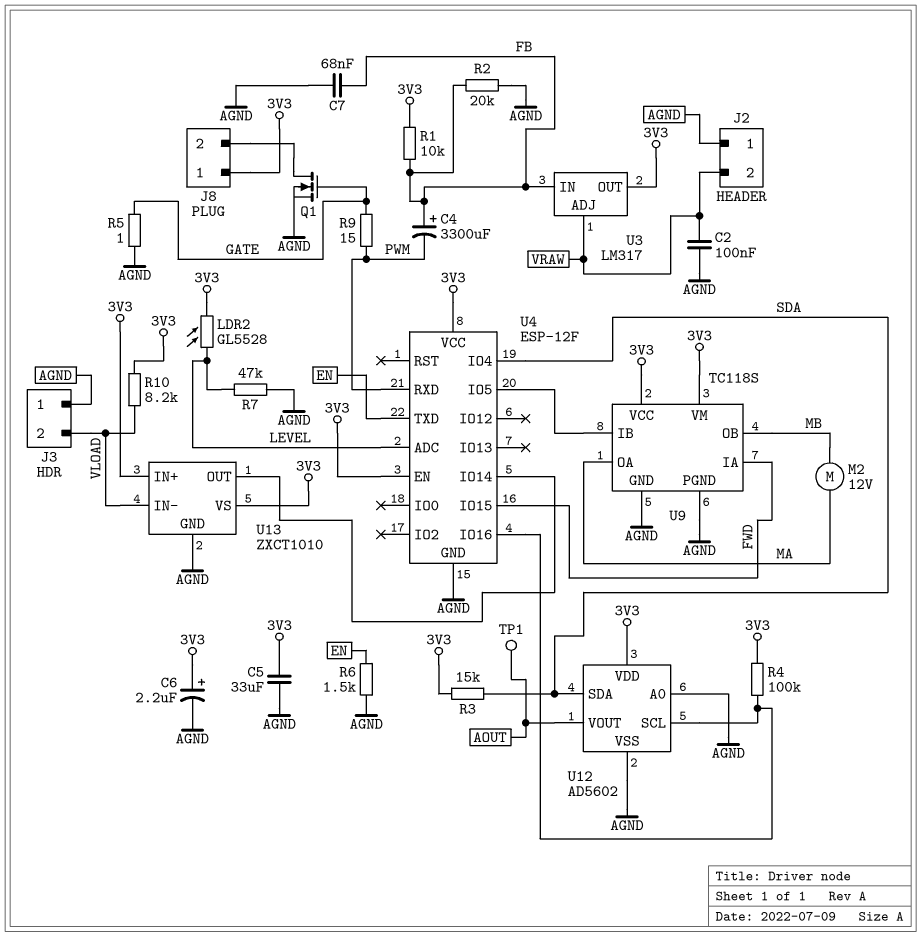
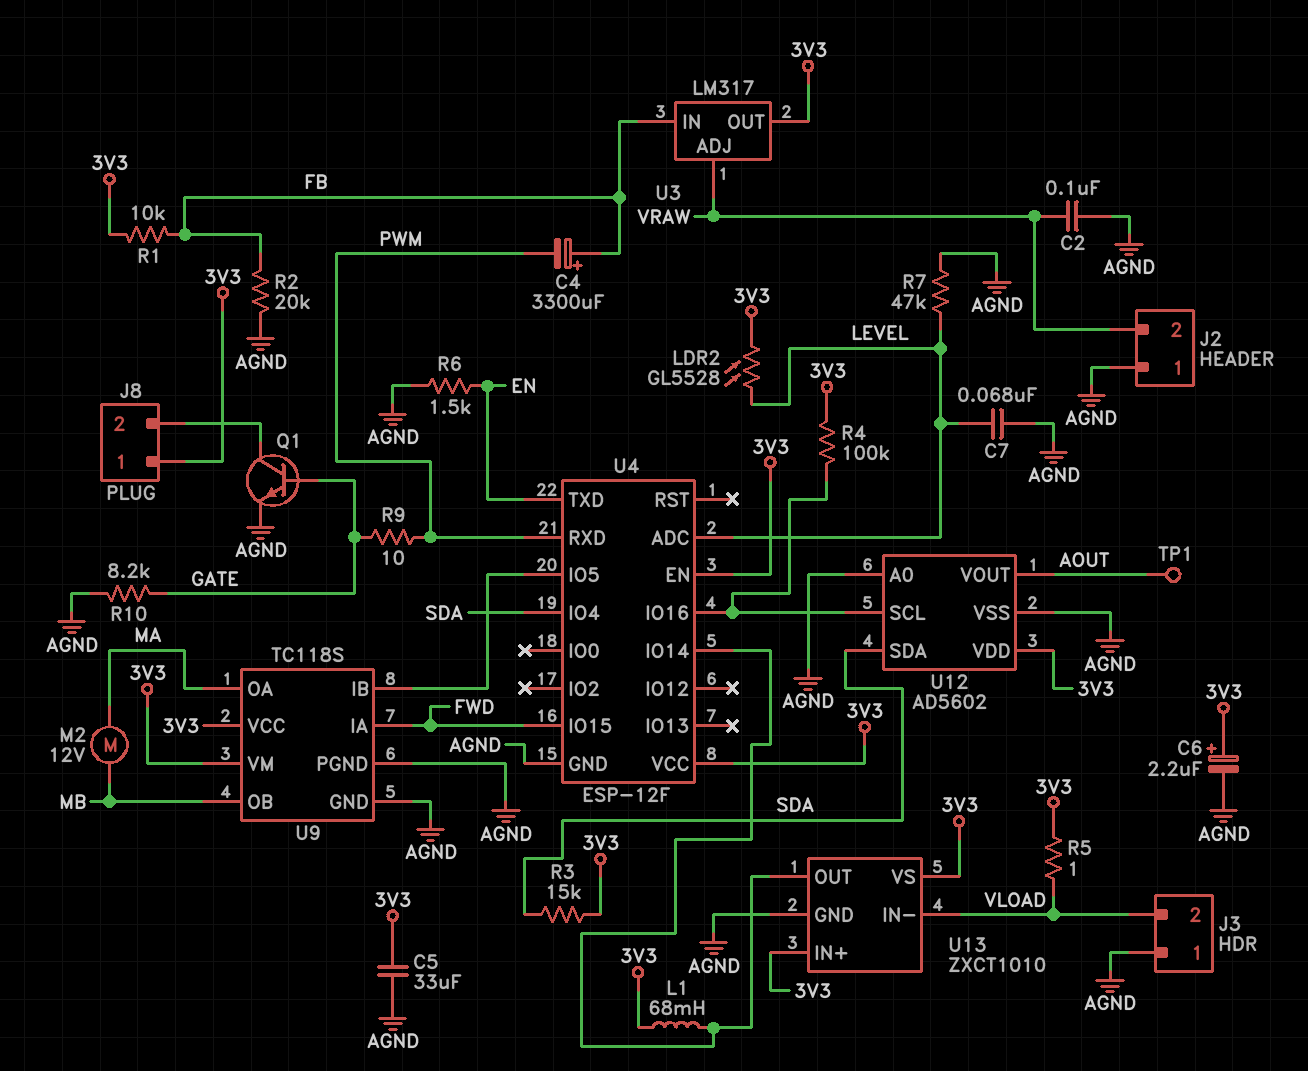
C7: 68nF (AGND, FB) -> 68nF (AGND, LEVEL)
L1: none -> 68mH (3V3, U4/IO14)
Q1: NMOS (G GATE, D J8/2, S AGND) -> NPN (B GATE, C J8/2, E AGND)
R5: 1 (AGND, GATE) -> 1 (3V3, VLOAD)
R9: 15 (GATE, PWM) -> 10 (GATE, PWM)
R10: 8.2k (3V3, VLOAD) -> 8.2k (AGND, GATE)

